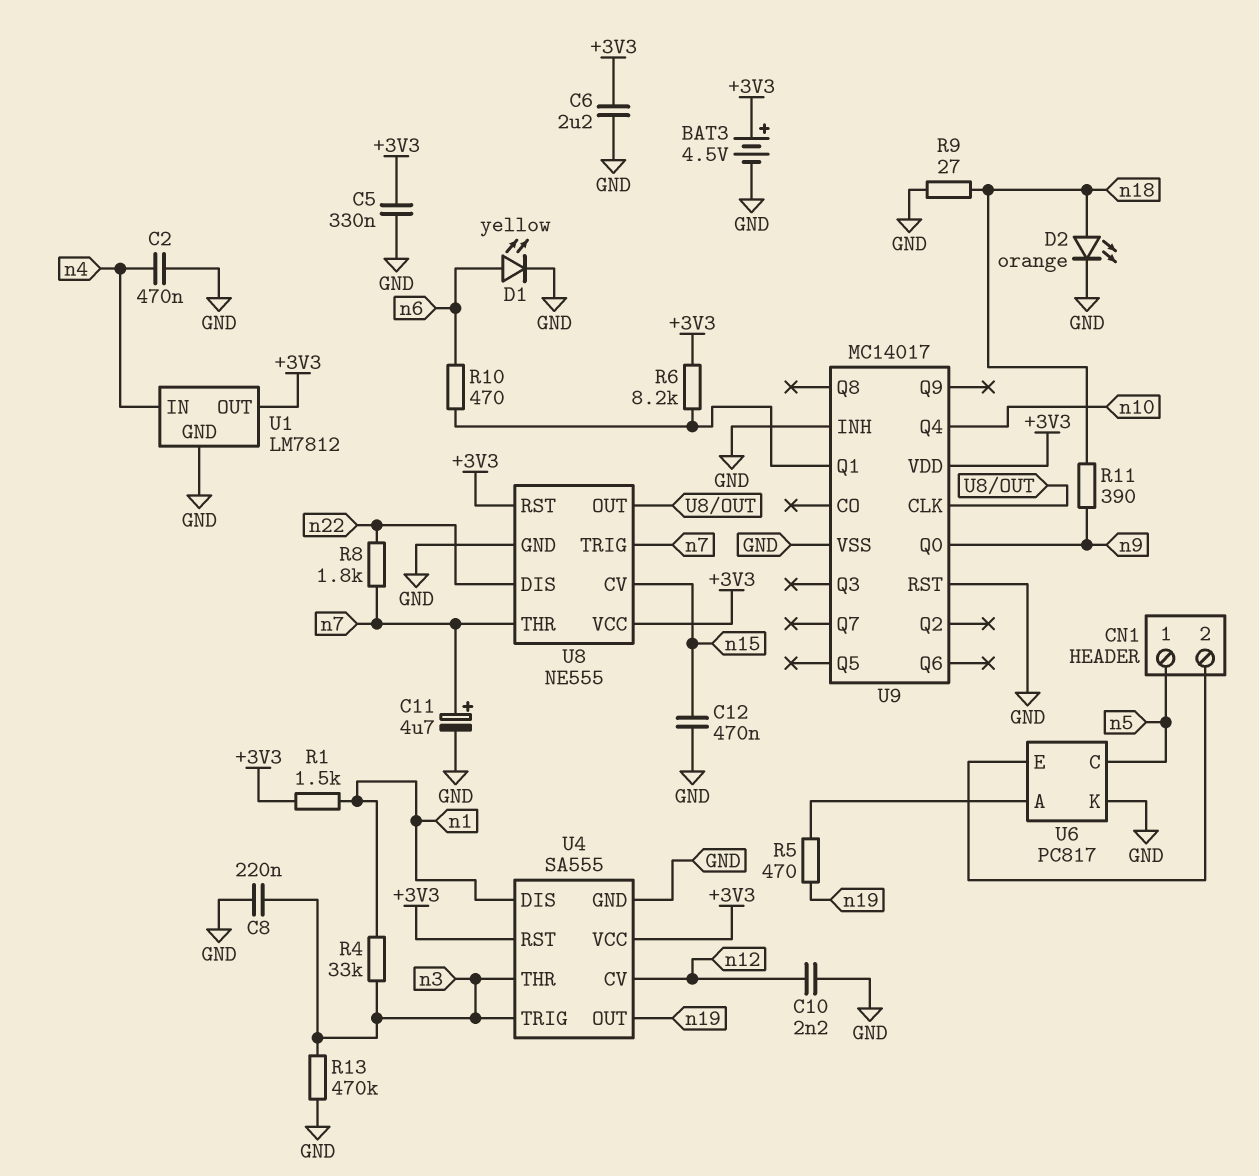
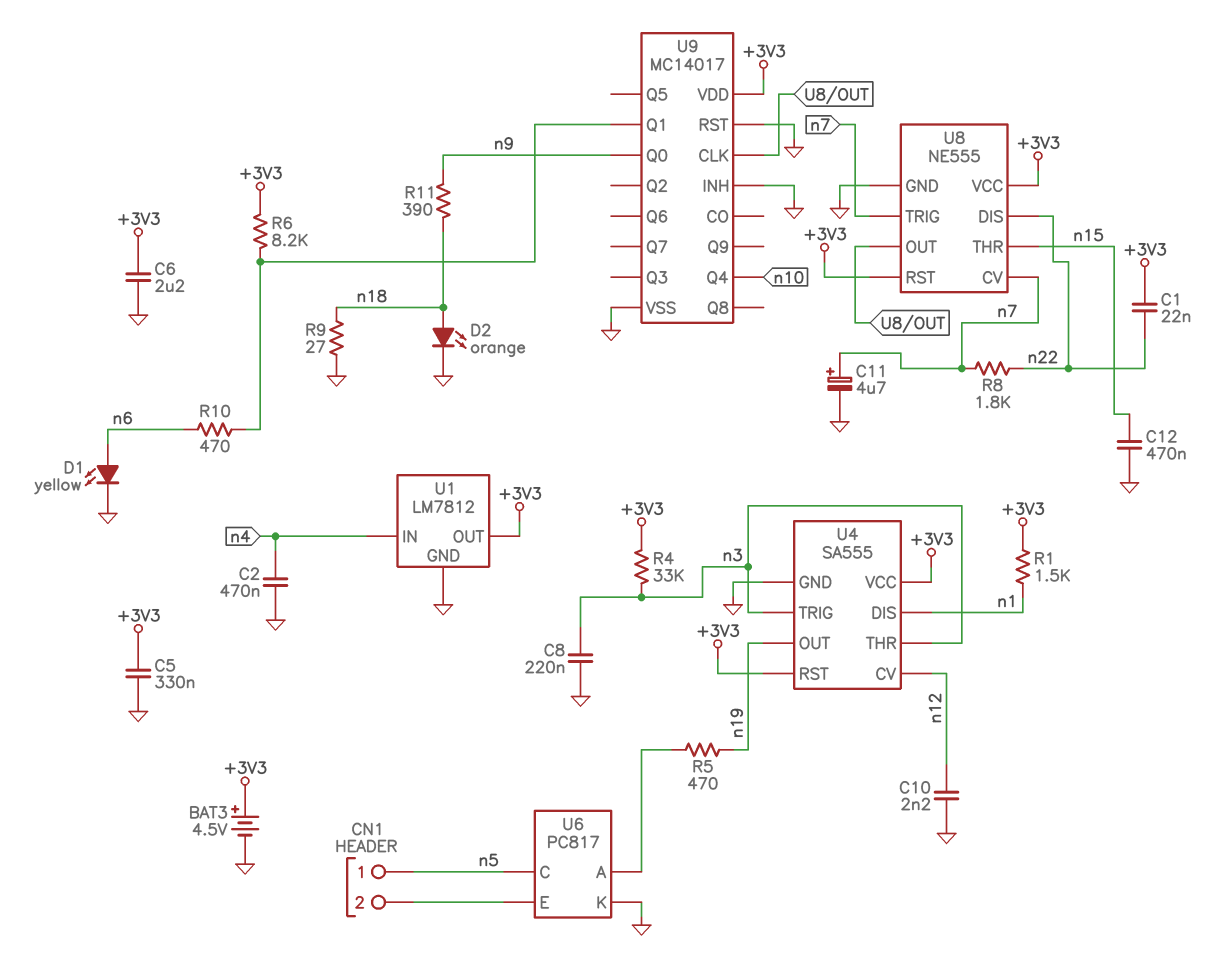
C1: none -> 22nF (+3V3, n22)
R4: 33k (n1, n3) -> 33k (+3V3, n3)
R13: 470k (GND, n3) -> none
U8 pin CV: n15 -> n7
U8 pin THR: n7 -> n15

